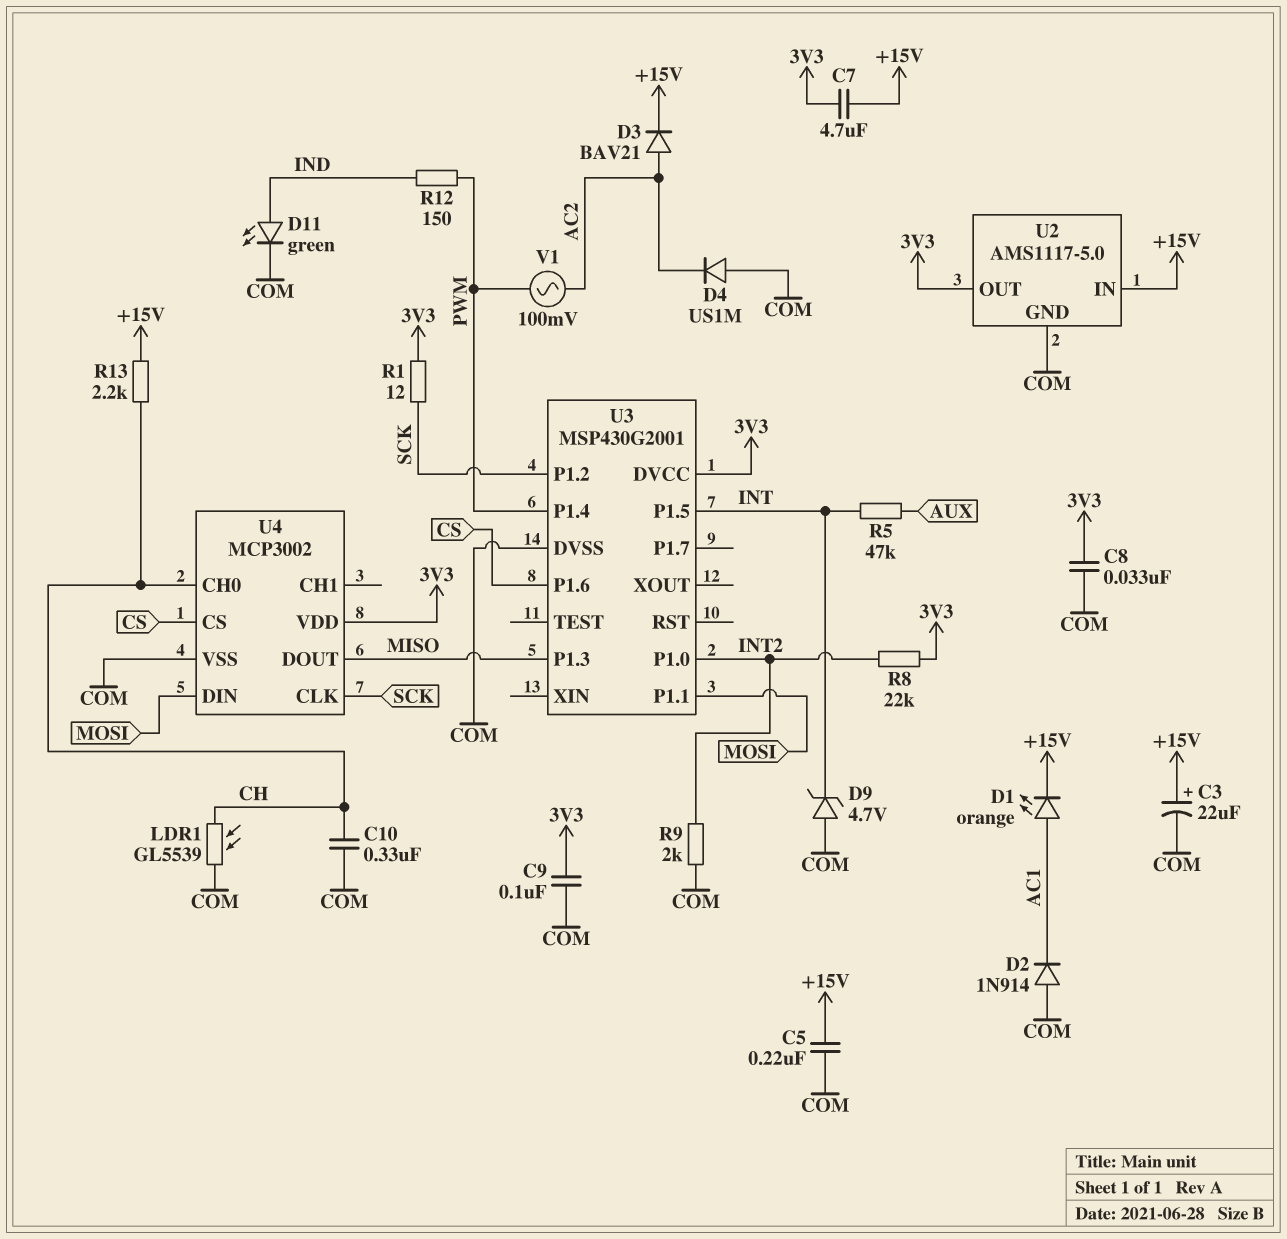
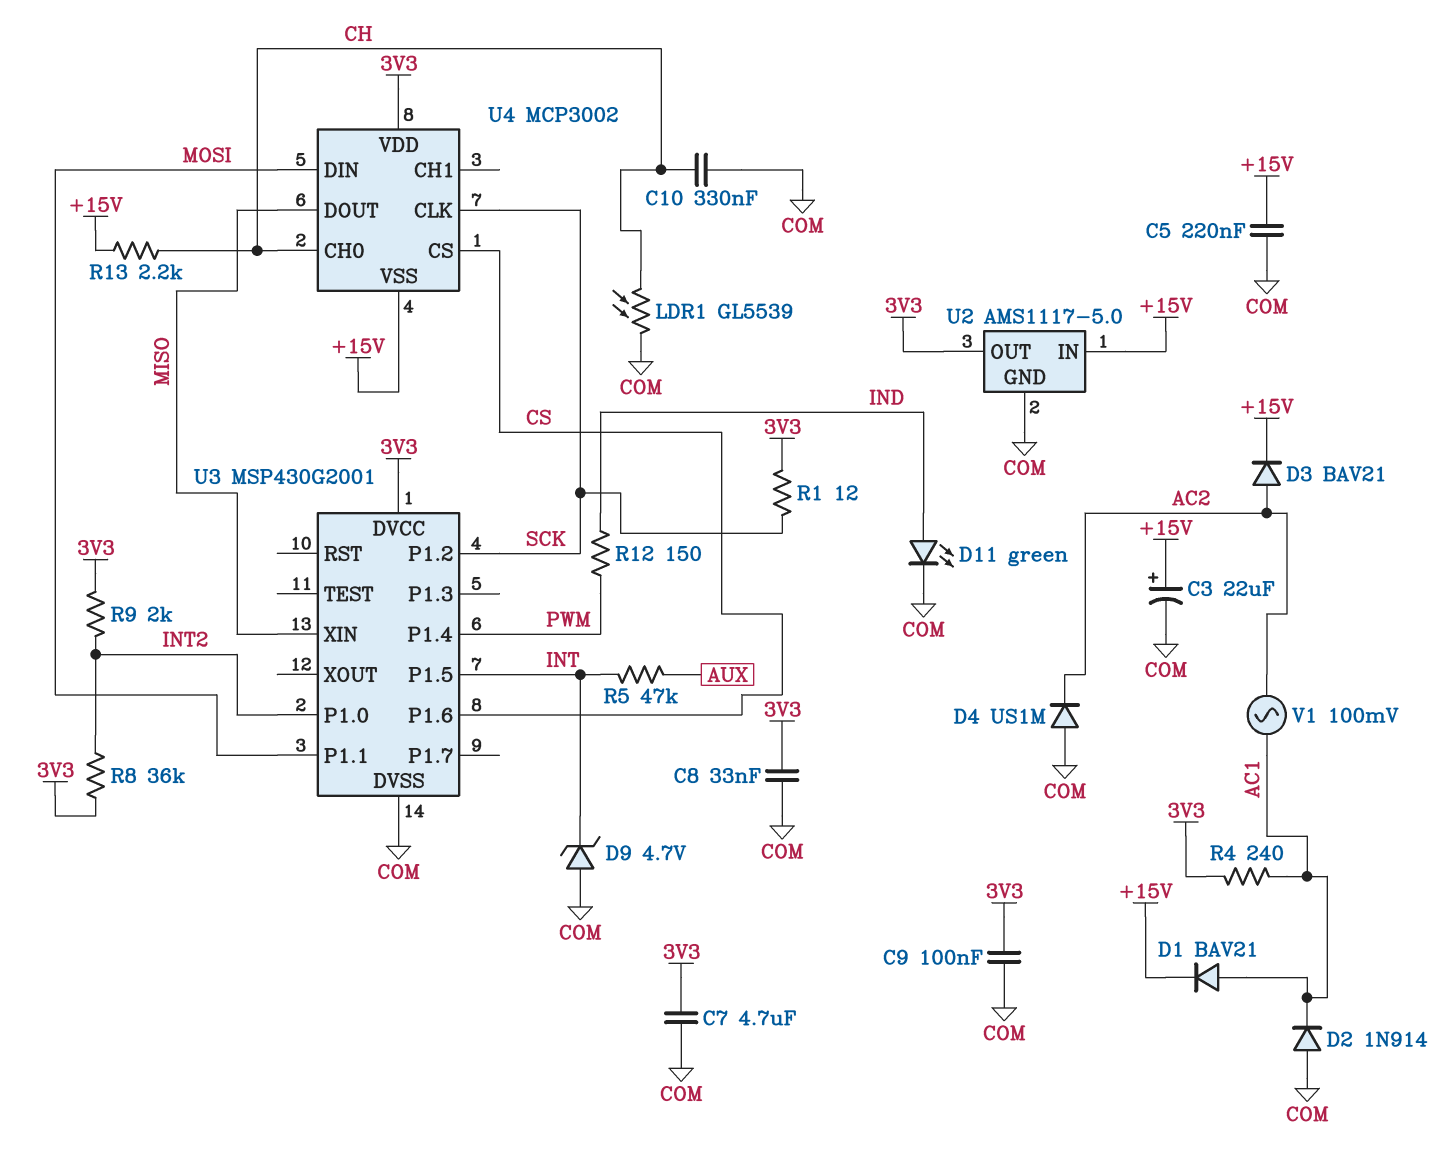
C7: 4.7uF (+15V, 3V3) -> 4.7uF (3V3, COM)
D1: LED orange (A AC1, K +15V) -> diode BAV21 (A AC1, K +15V)
R4: none -> 240 (3V3, AC1)
R8: 22k (3V3, INT2) -> 36k (3V3, INT2)
R9: 2k (COM, INT2) -> 2k (3V3, INT2)
U3 pin P1.3: MISO -> none
U3 pin XIN: none -> MISO
U4 pin VSS: COM -> +15V
V1: AC 100mV (AC2, PWM) -> AC 100mV (AC1, AC2)

